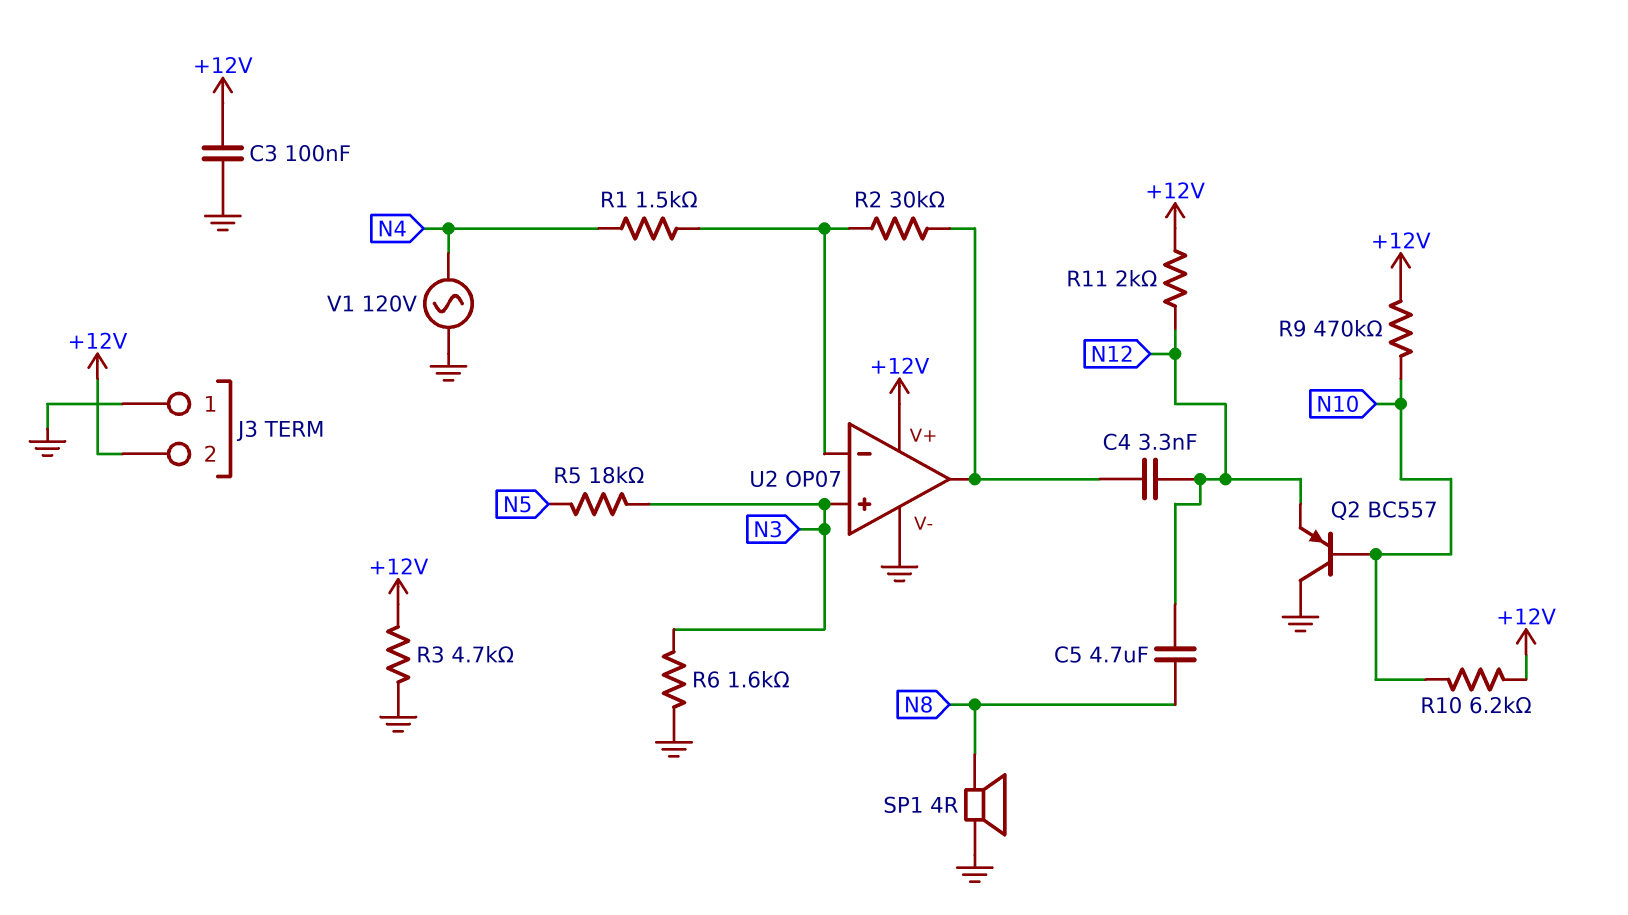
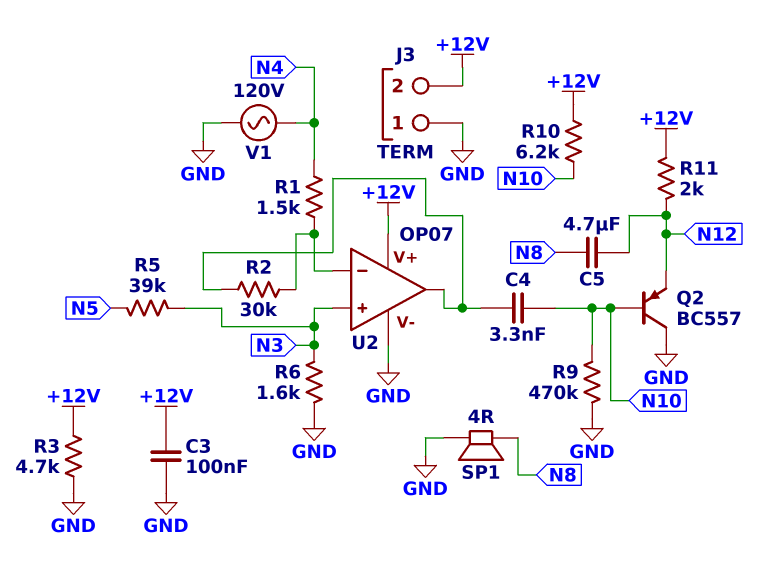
C4: 3.3nF (N12, U2/out) -> 3.3nF (N10, U2/out)
R5: 18k (N3, N5) -> 39k (N3, N5)
R9: 470k (+12V, N10) -> 470k (GND, N10)

